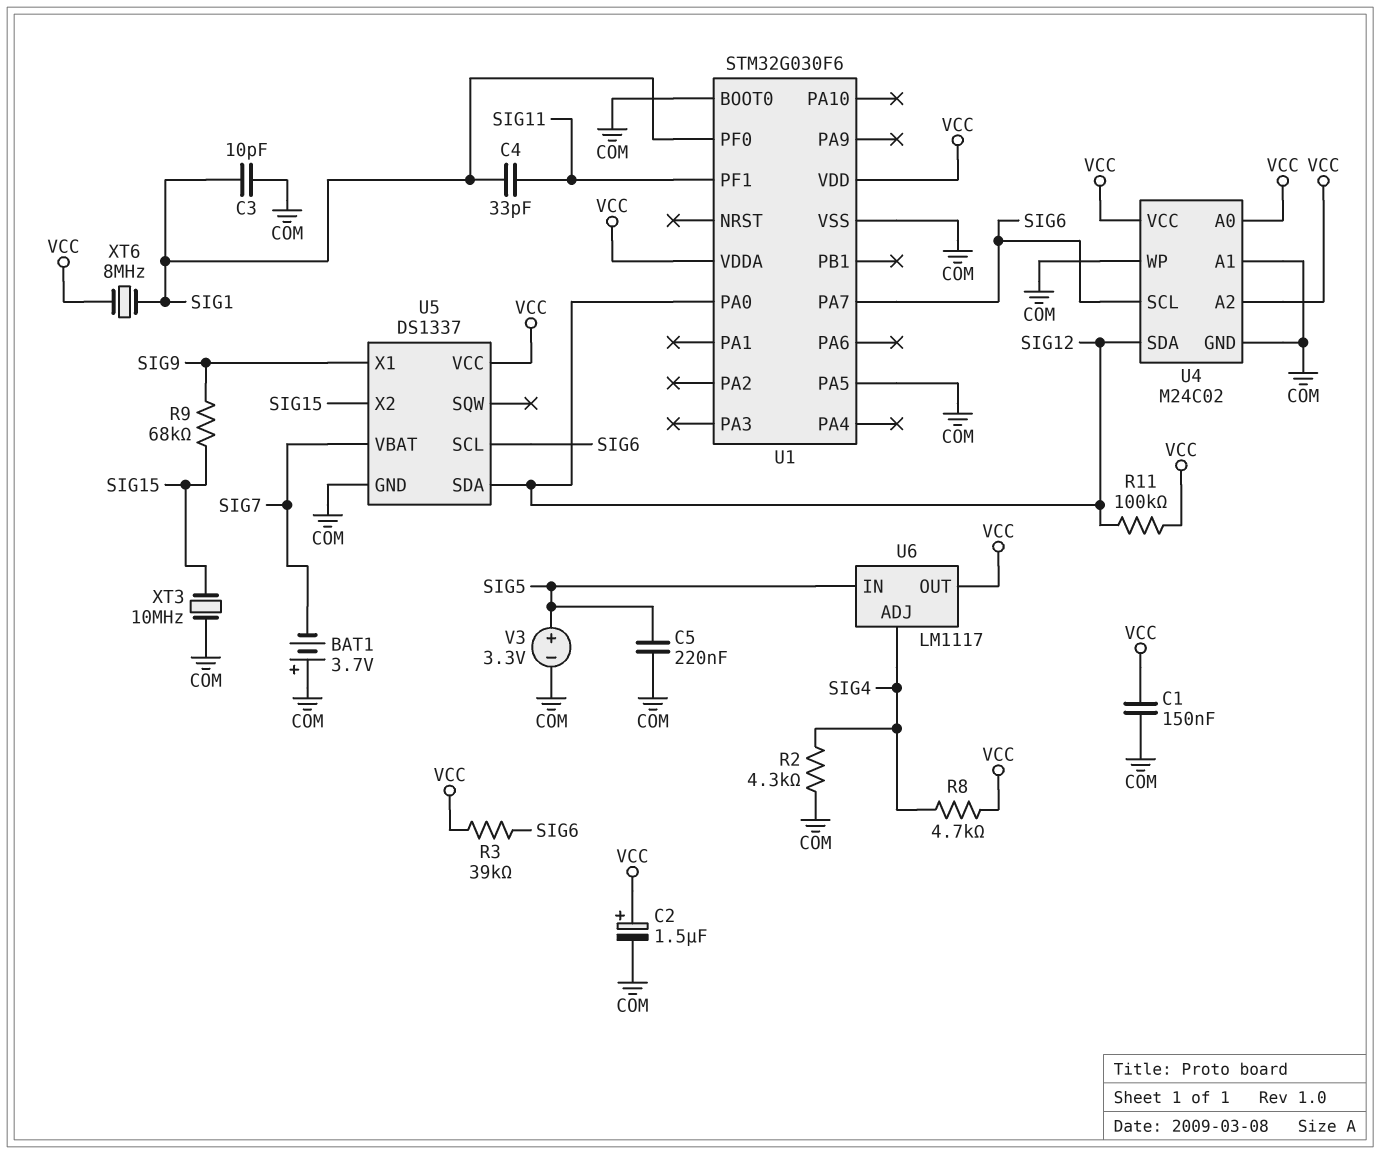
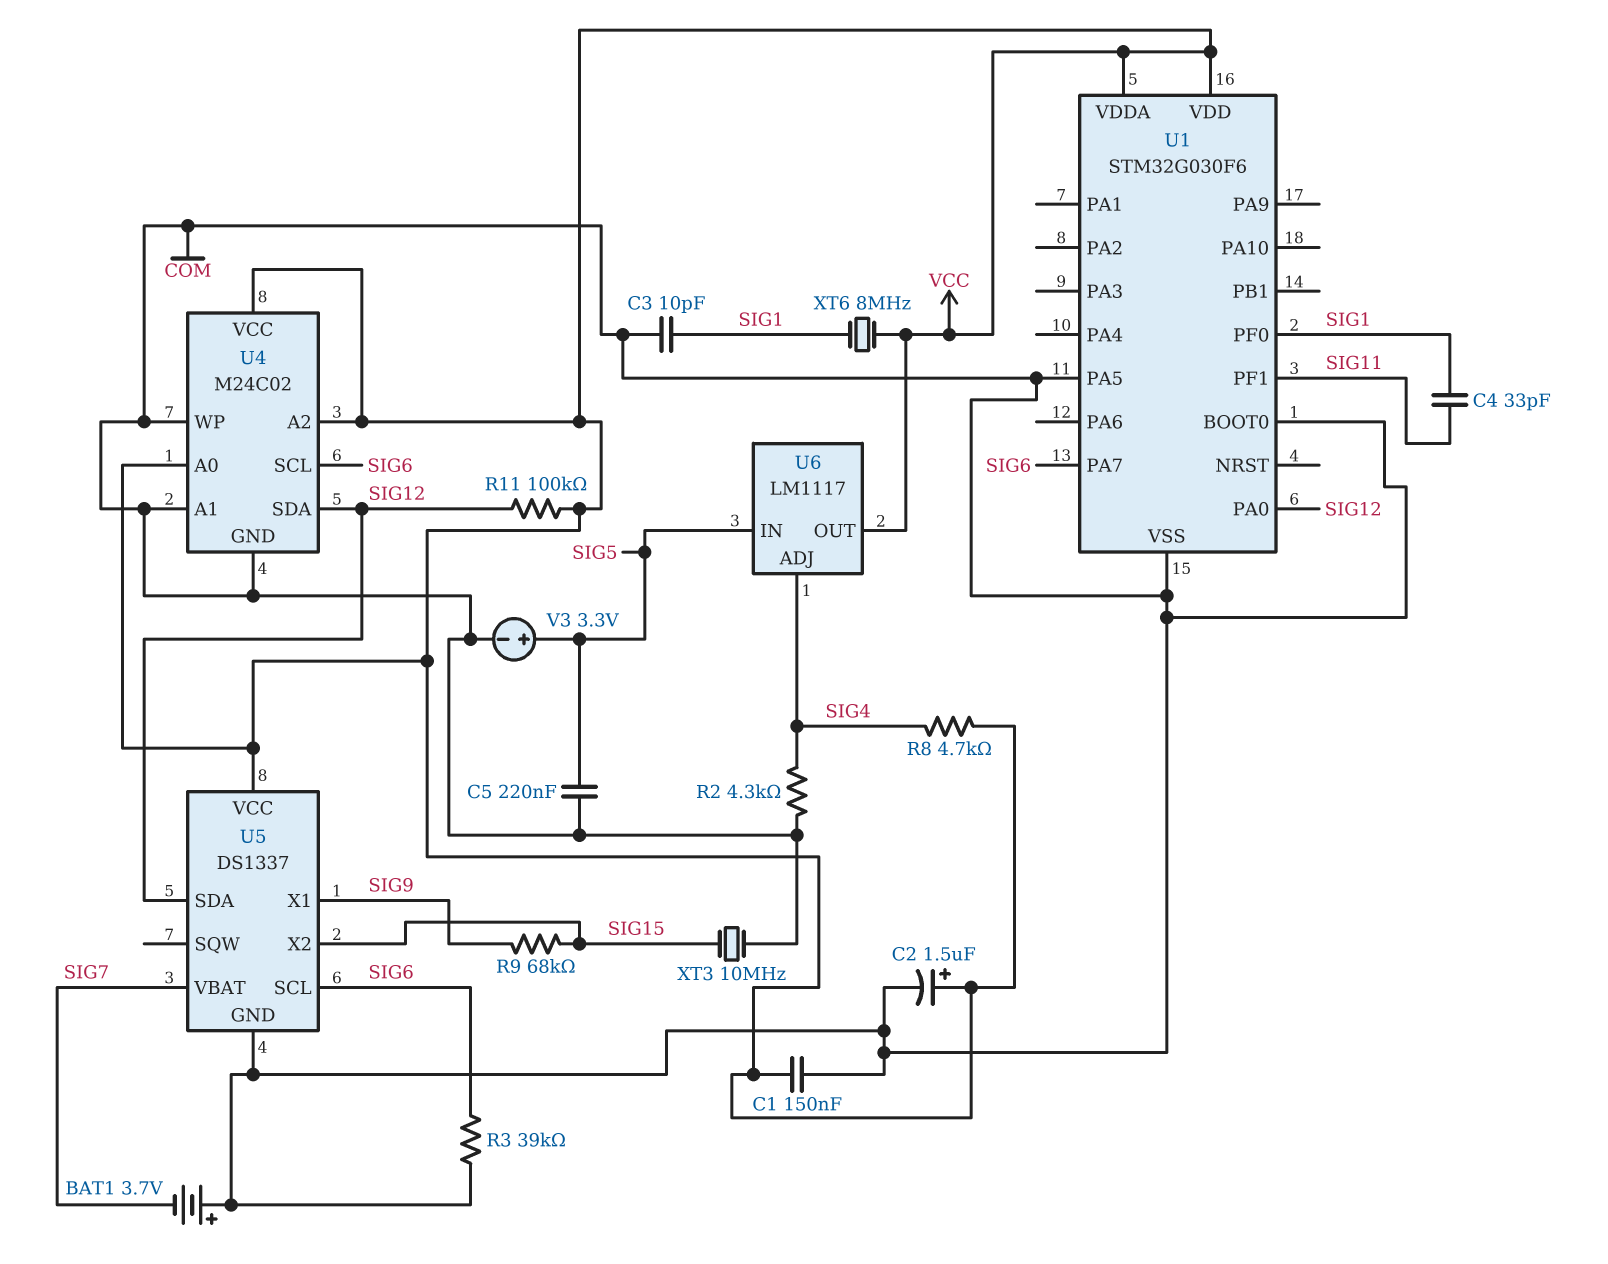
R3: 39k (SIG6, VCC) -> 39k (COM, SIG6)

